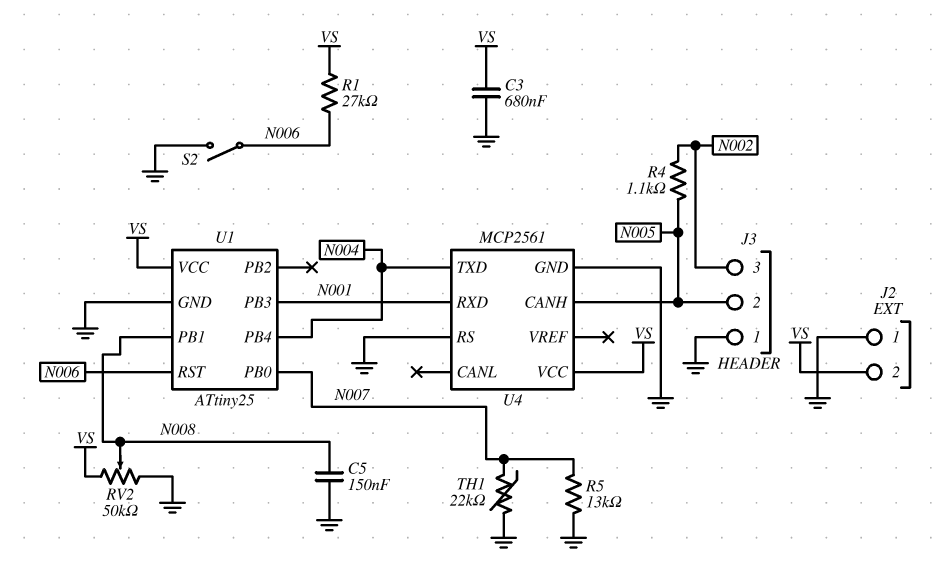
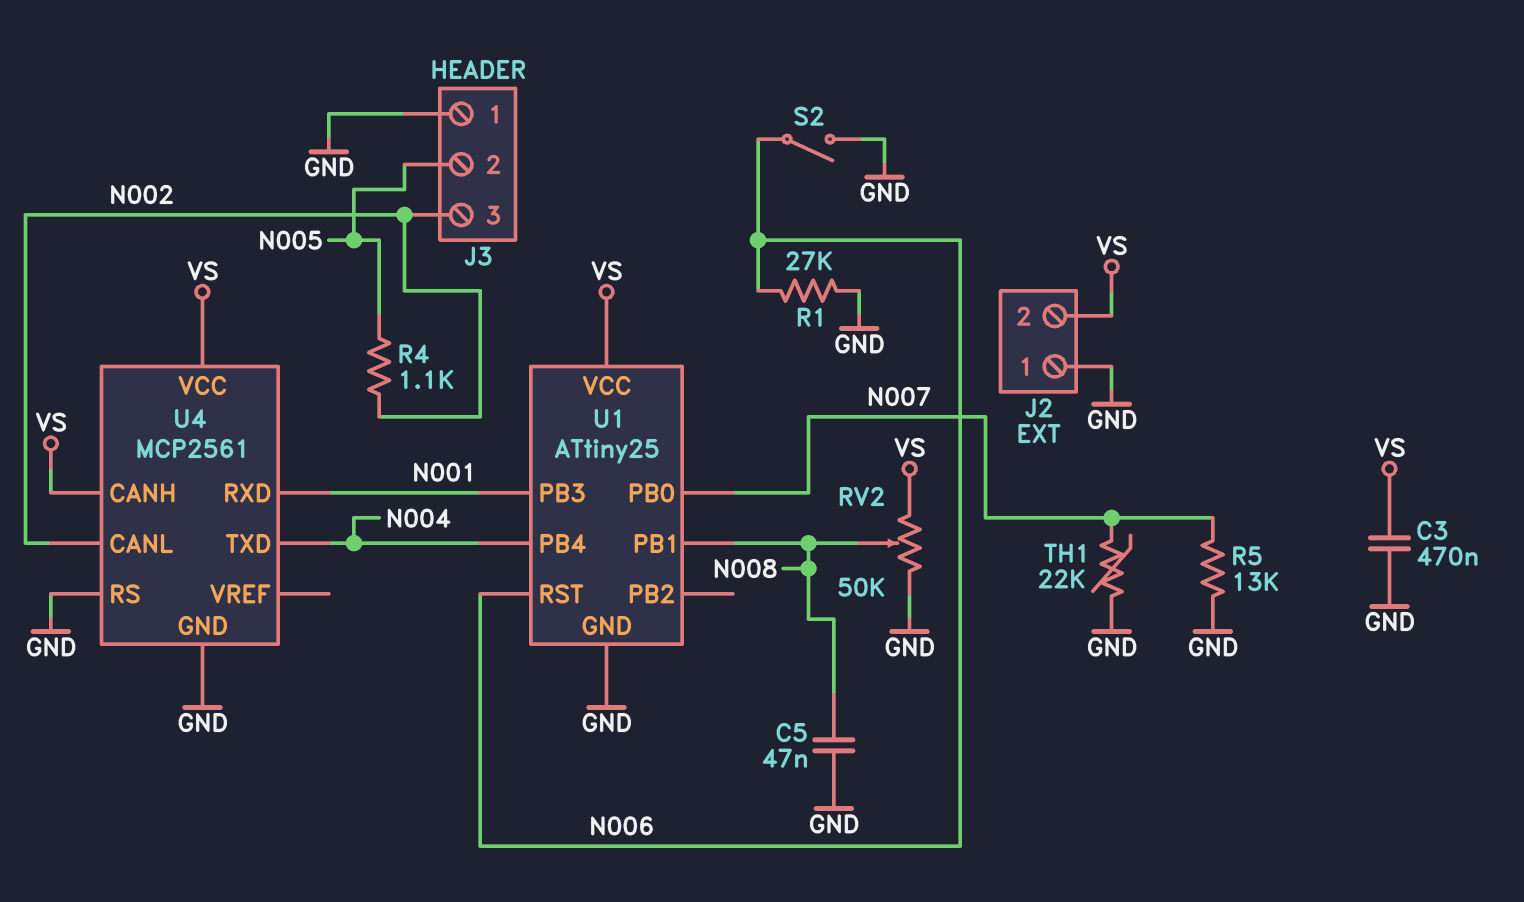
C3: 680nF (GND, VS) -> 470nF (GND, VS)
C5: 150nF (GND, N008) -> 47nF (GND, N008)
R1: 27k (N006, VS) -> 27k (GND, N006)
U4 pin CANH: N005 -> VS
U4 pin CANL: none -> N002

